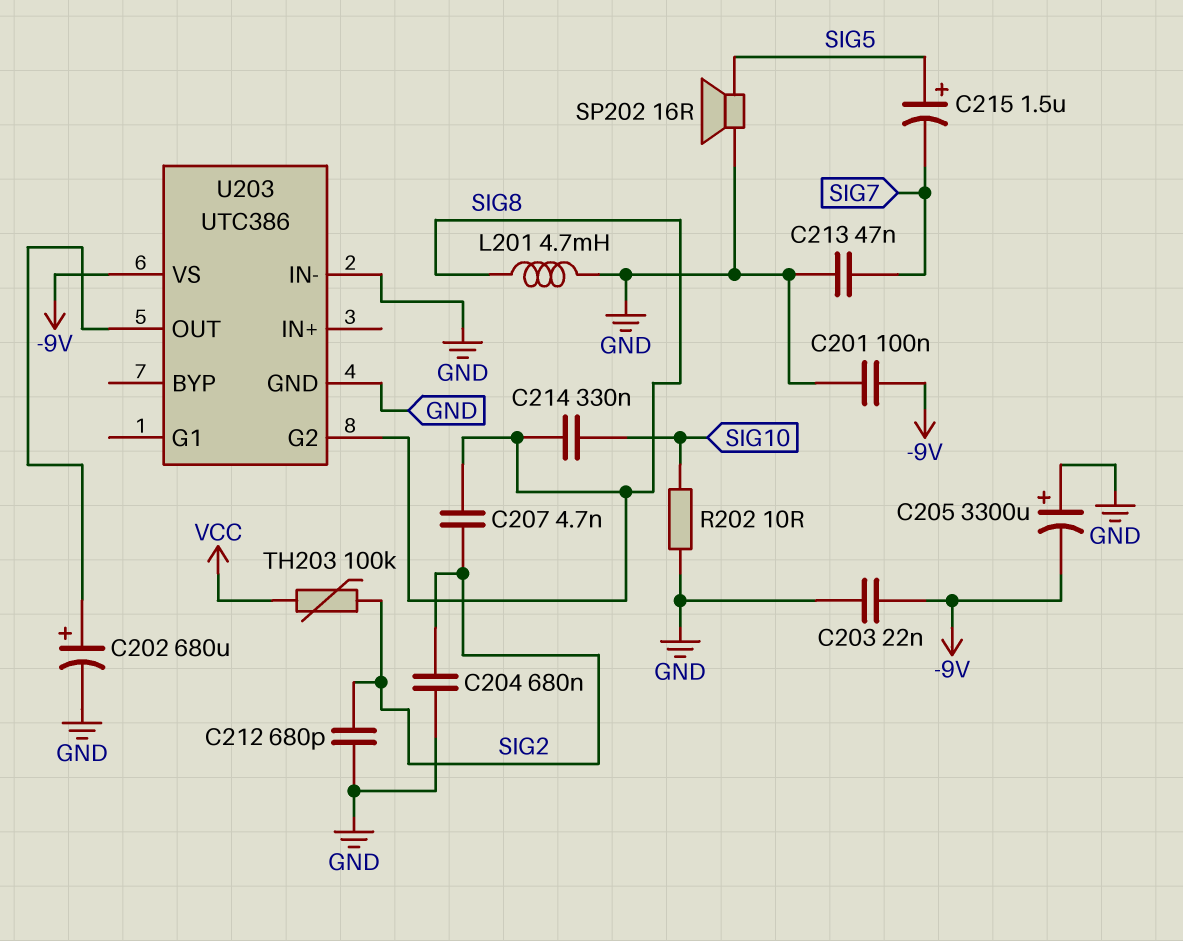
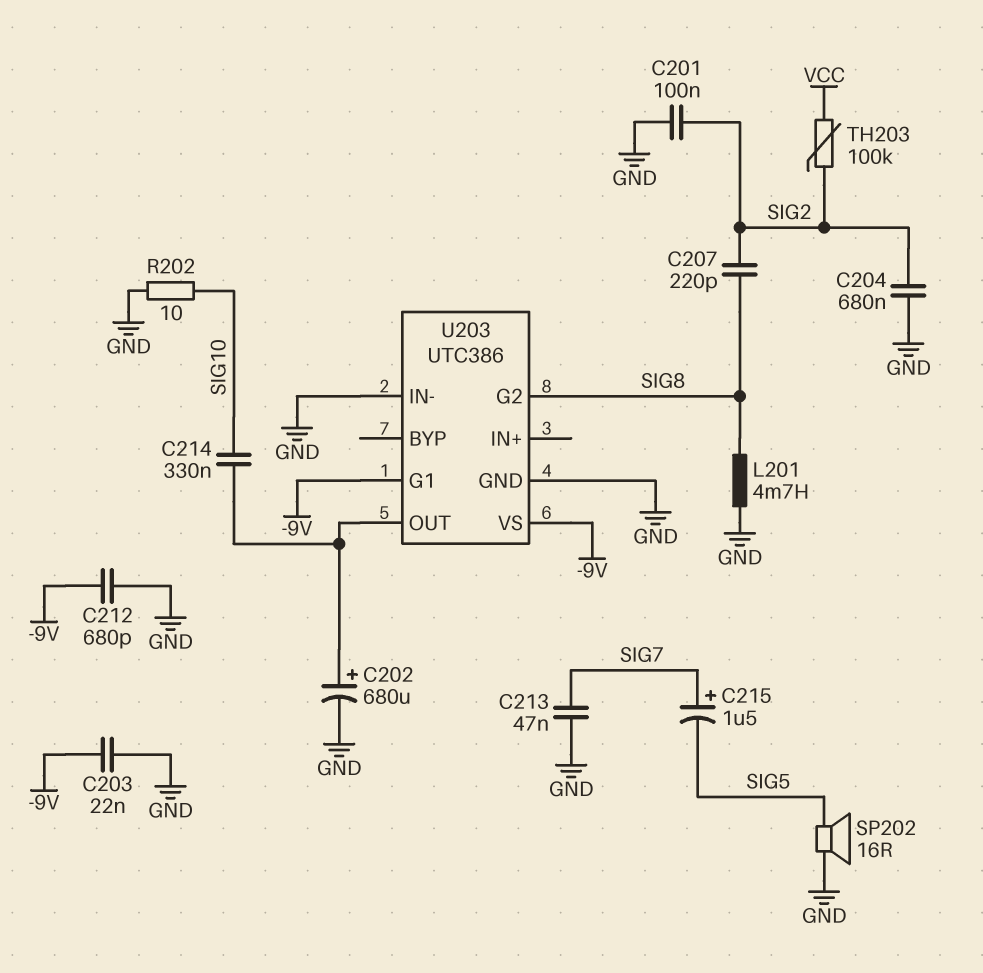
C201: 100nF (-9V, GND) -> 100nF (GND, SIG2)
C205: 3300uF (plus GND, minus -9V) -> none
C207: 4.7nF (SIG2, SIG8) -> 220pF (SIG2, SIG8)
C212: 680pF (GND, SIG2) -> 680pF (-9V, GND)
C214: 330nF (SIG8, SIG10) -> 330nF (SIG10, U203/OUT)
C215: 1.5uF (plus SIG5, minus SIG7) -> 1.5uF (plus SIG7, minus SIG5)
U203 pin G1: none -> -9V

